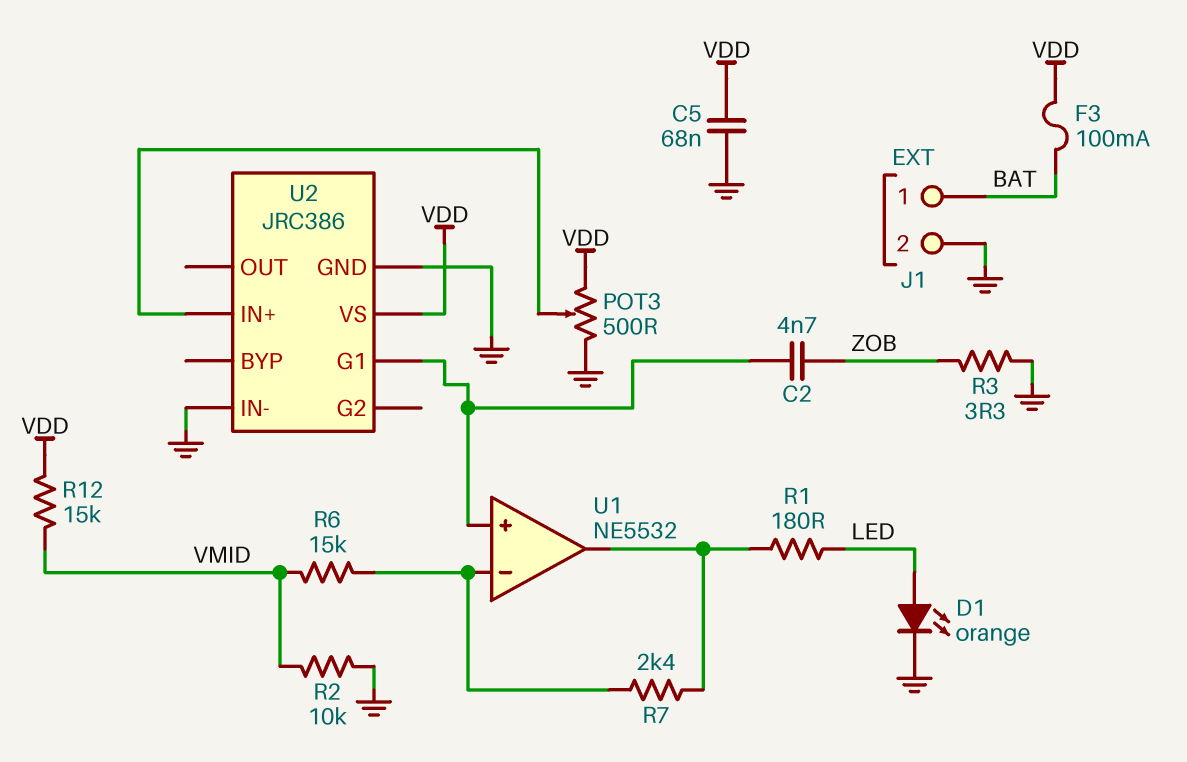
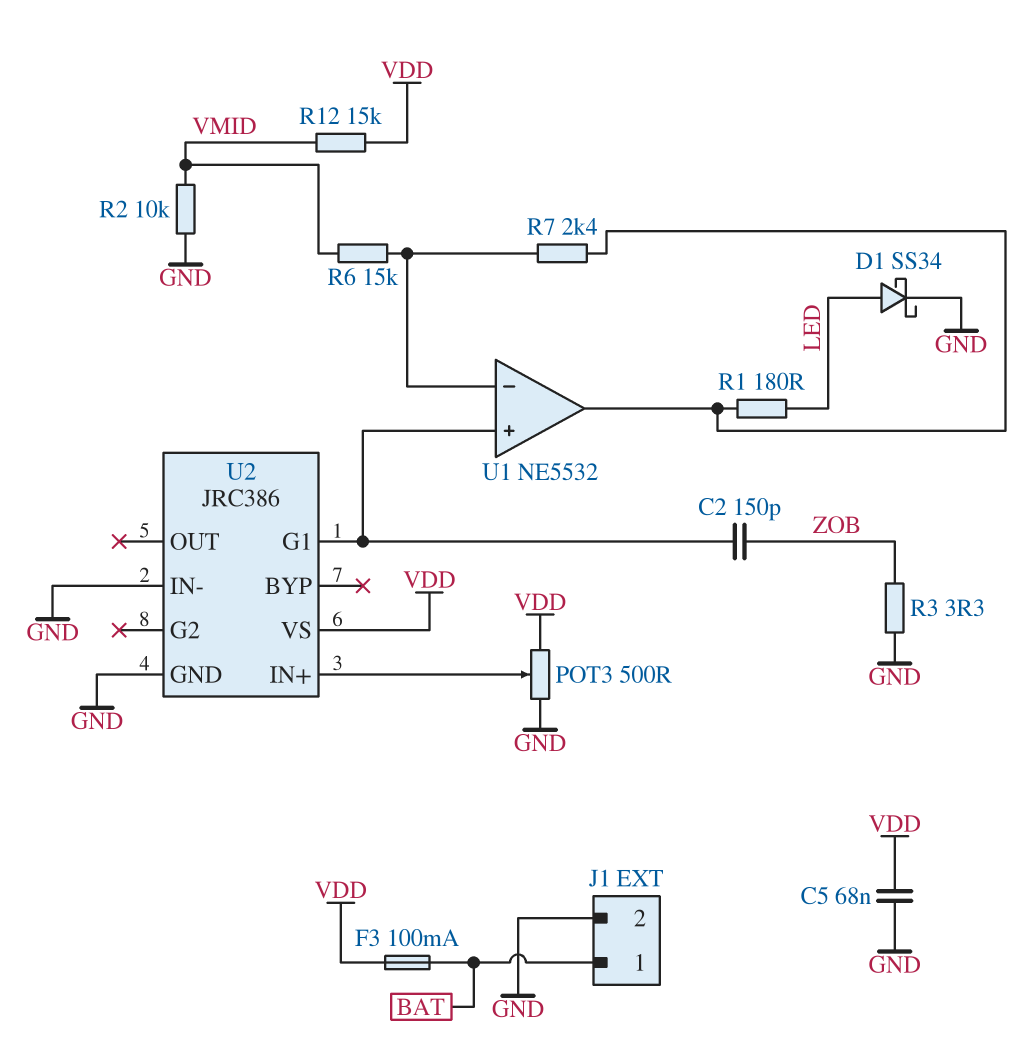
C2: 4.7nF (U1/in+, ZOB) -> 150pF (U1/in+, ZOB)
D1: LED orange (A LED, K GND) -> schottky SS34 (A LED, K GND)

